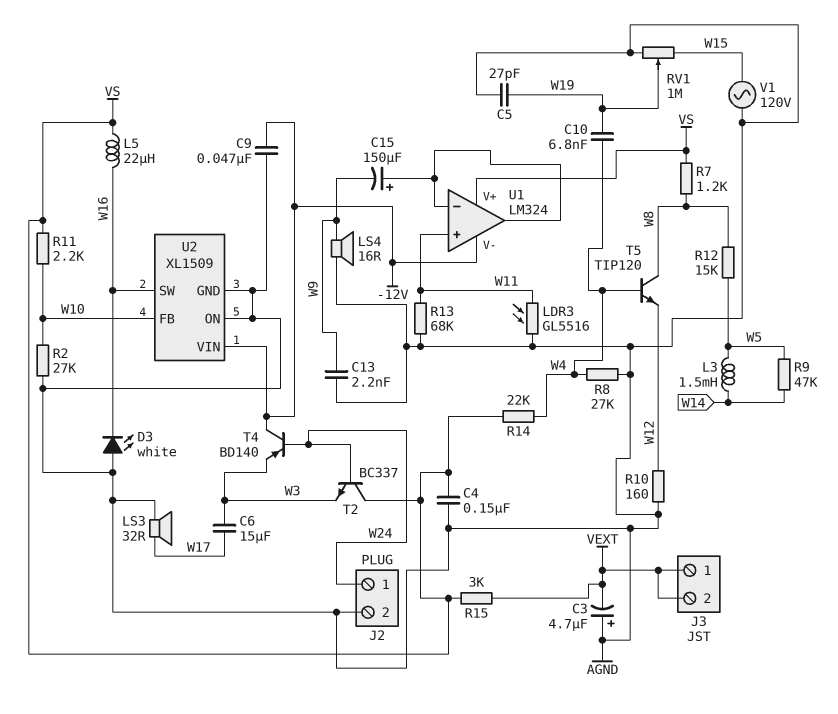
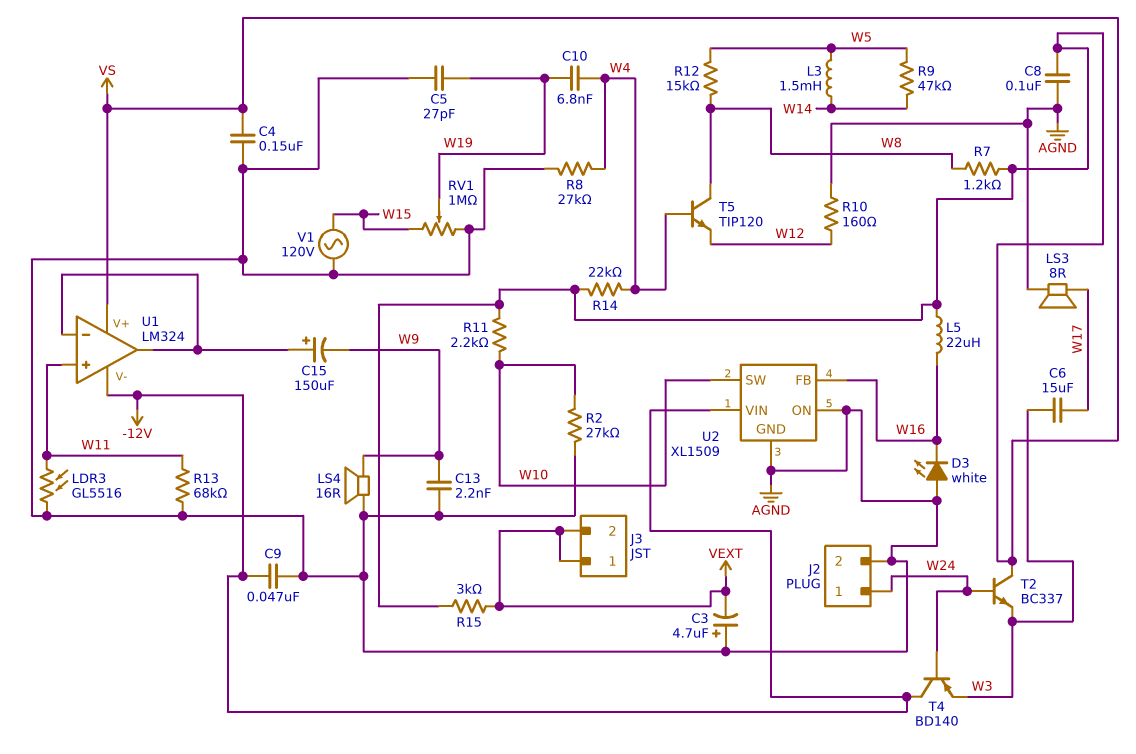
C8: none -> 100nF (AGND, VS)
LS3: speaker 32R (AGND, W17) -> speaker 8R (AGND, W17)
U2 pin FB: W10 -> W16
U2 pin SW: W16 -> W10

